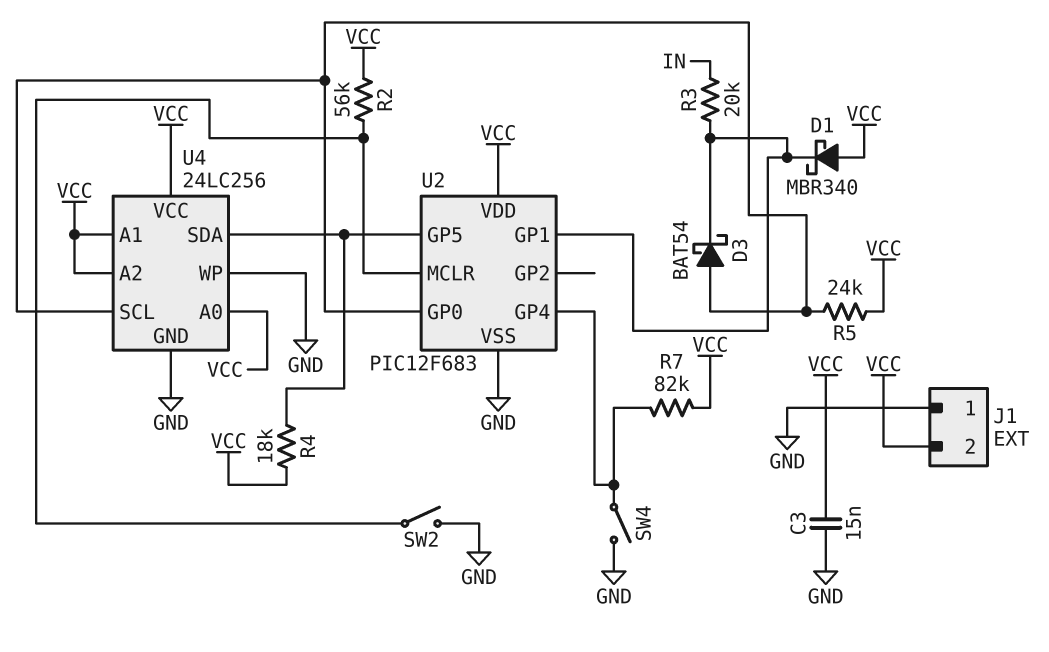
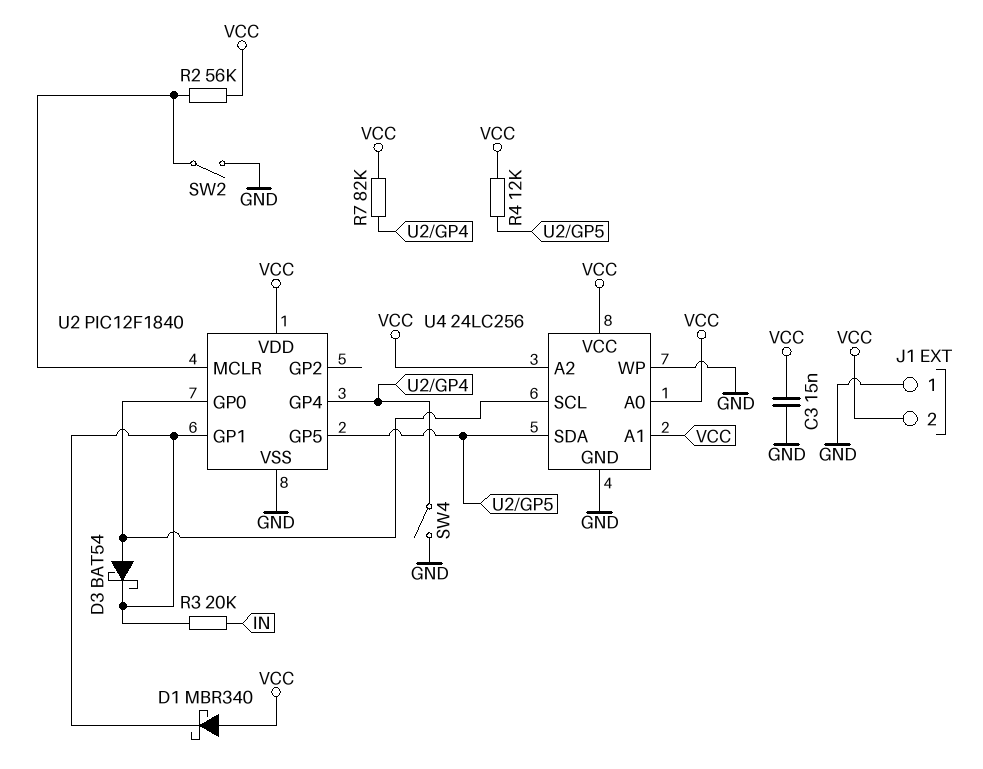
R4: 18k (U2/GP5, VCC) -> 12k (U2/GP5, VCC)
R5: 24k (U2/GP0, VCC) -> none
U2: PIC12F683 -> PIC12F1840

